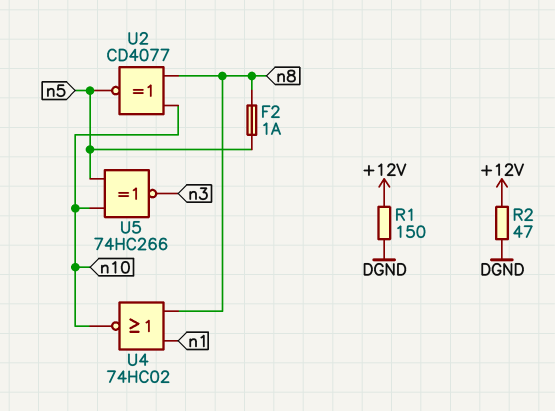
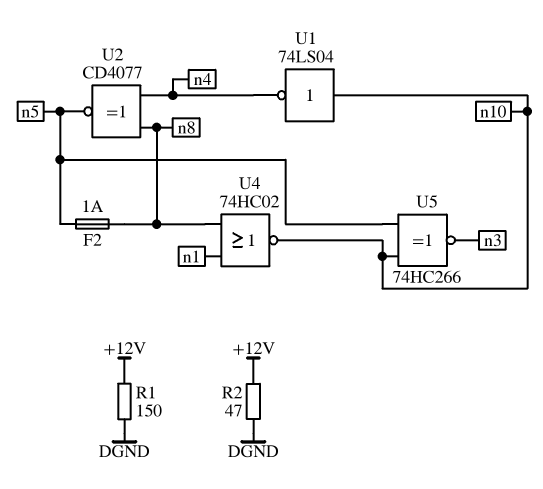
U1: none -> NOT 74LS04 (in n10, out n4)
U2: XNOR CD4077 (in n8, in n10, out n5) -> XNOR CD4077 (in n4, in n8, out n5)

